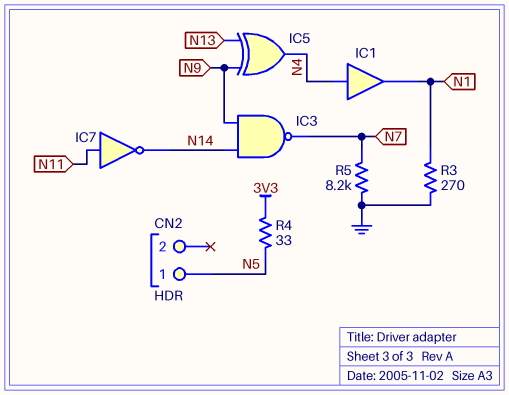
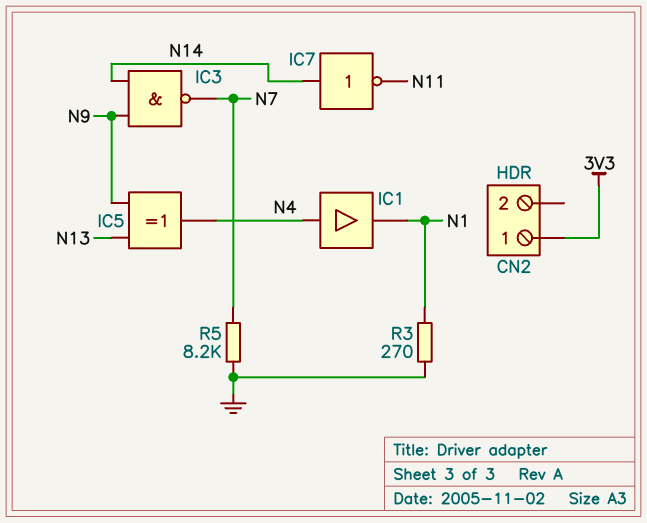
CN2 pin 1: N5 -> 3V3
IC7: NOT (in N11, out N14) -> NOT (in N14, out N11)
R4: 33 (3V3, N5) -> none

